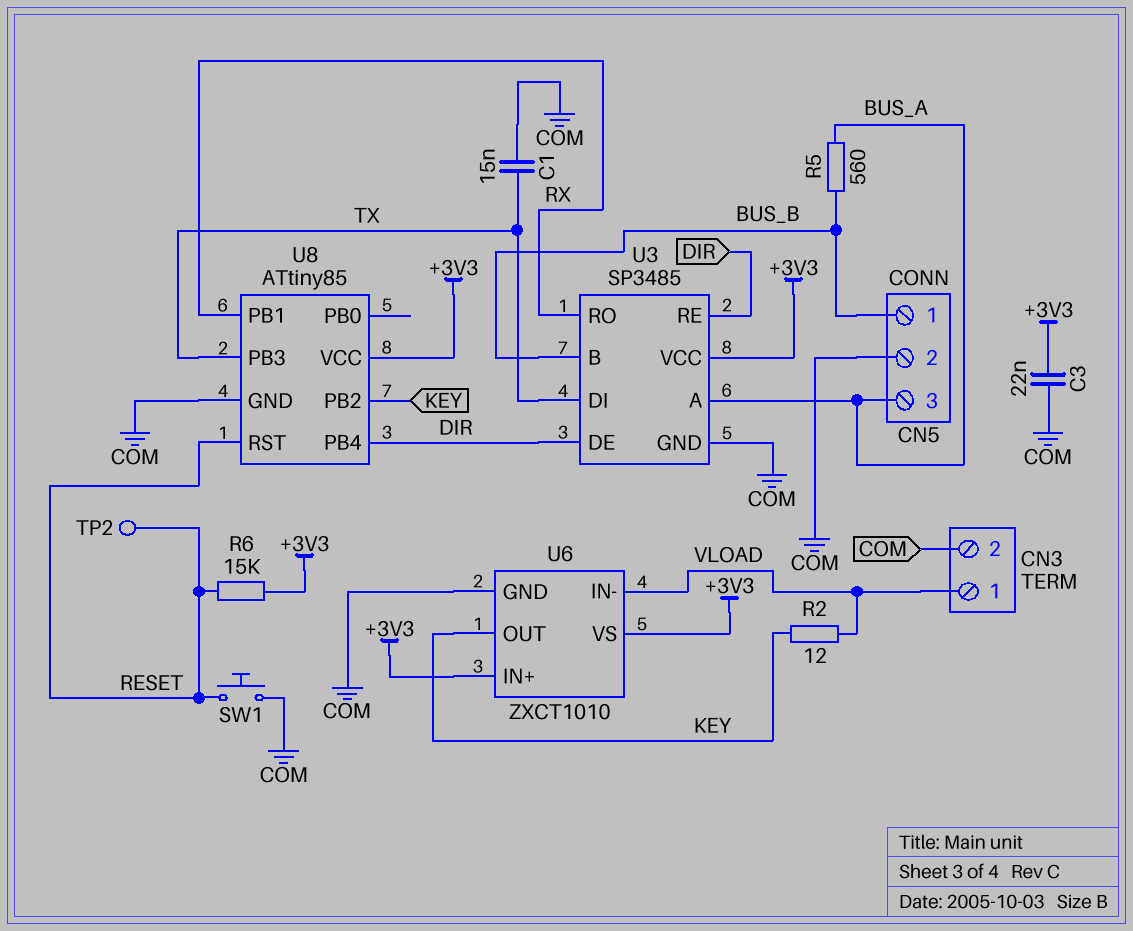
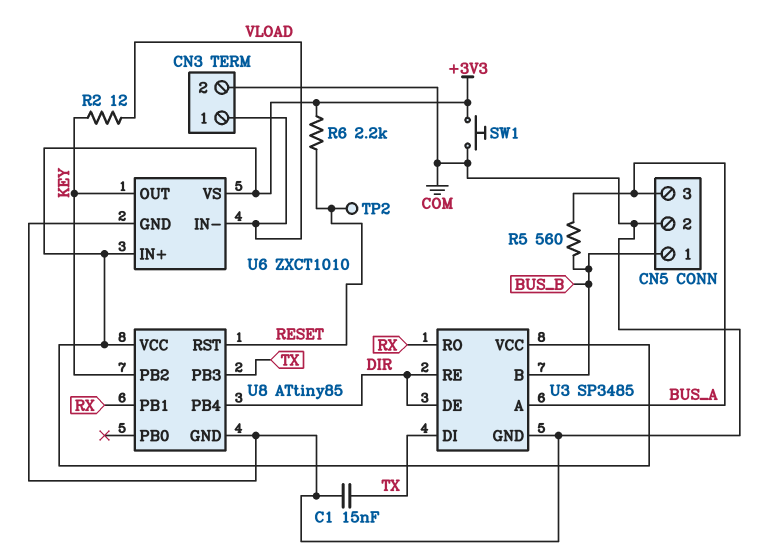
C3: 22nF (+3V3, COM) -> none
R6: 15k (+3V3, RESET) -> 2.2k (+3V3, RESET)
SW1: button (COM, RESET) -> button (+3V3, COM)

